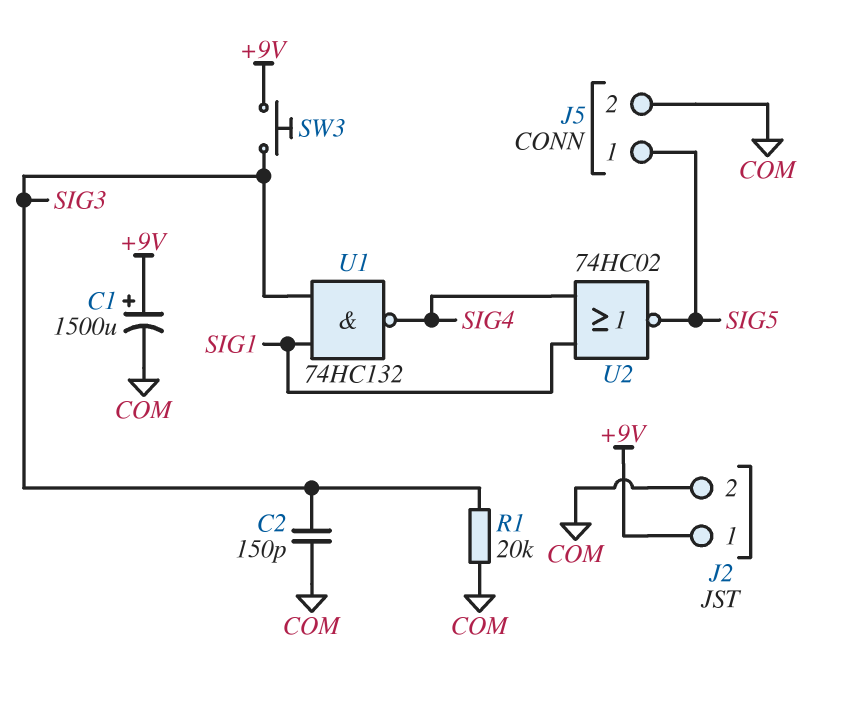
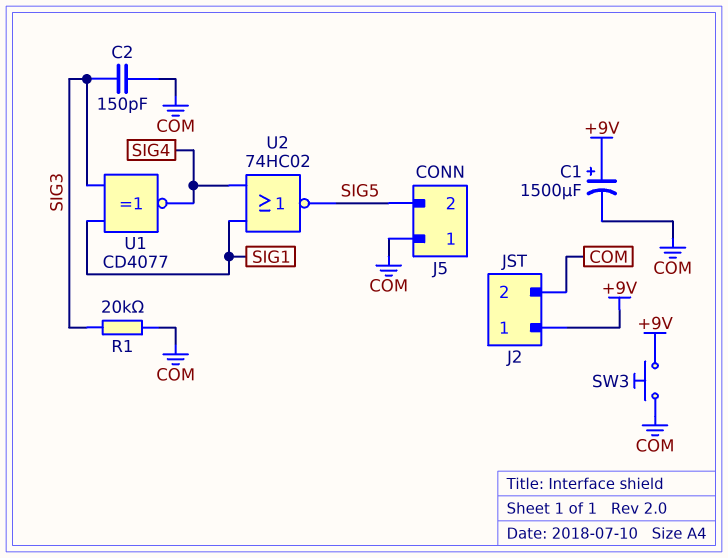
J5 pin 1: SIG5 -> COM
J5 pin 2: COM -> SIG5
SW3: button (+9V, SIG3) -> button (+9V, COM)
U1: NAND 74HC132 (in SIG1, in SIG3, out SIG4) -> XNOR CD4077 (in SIG1, in SIG3, out SIG4)

